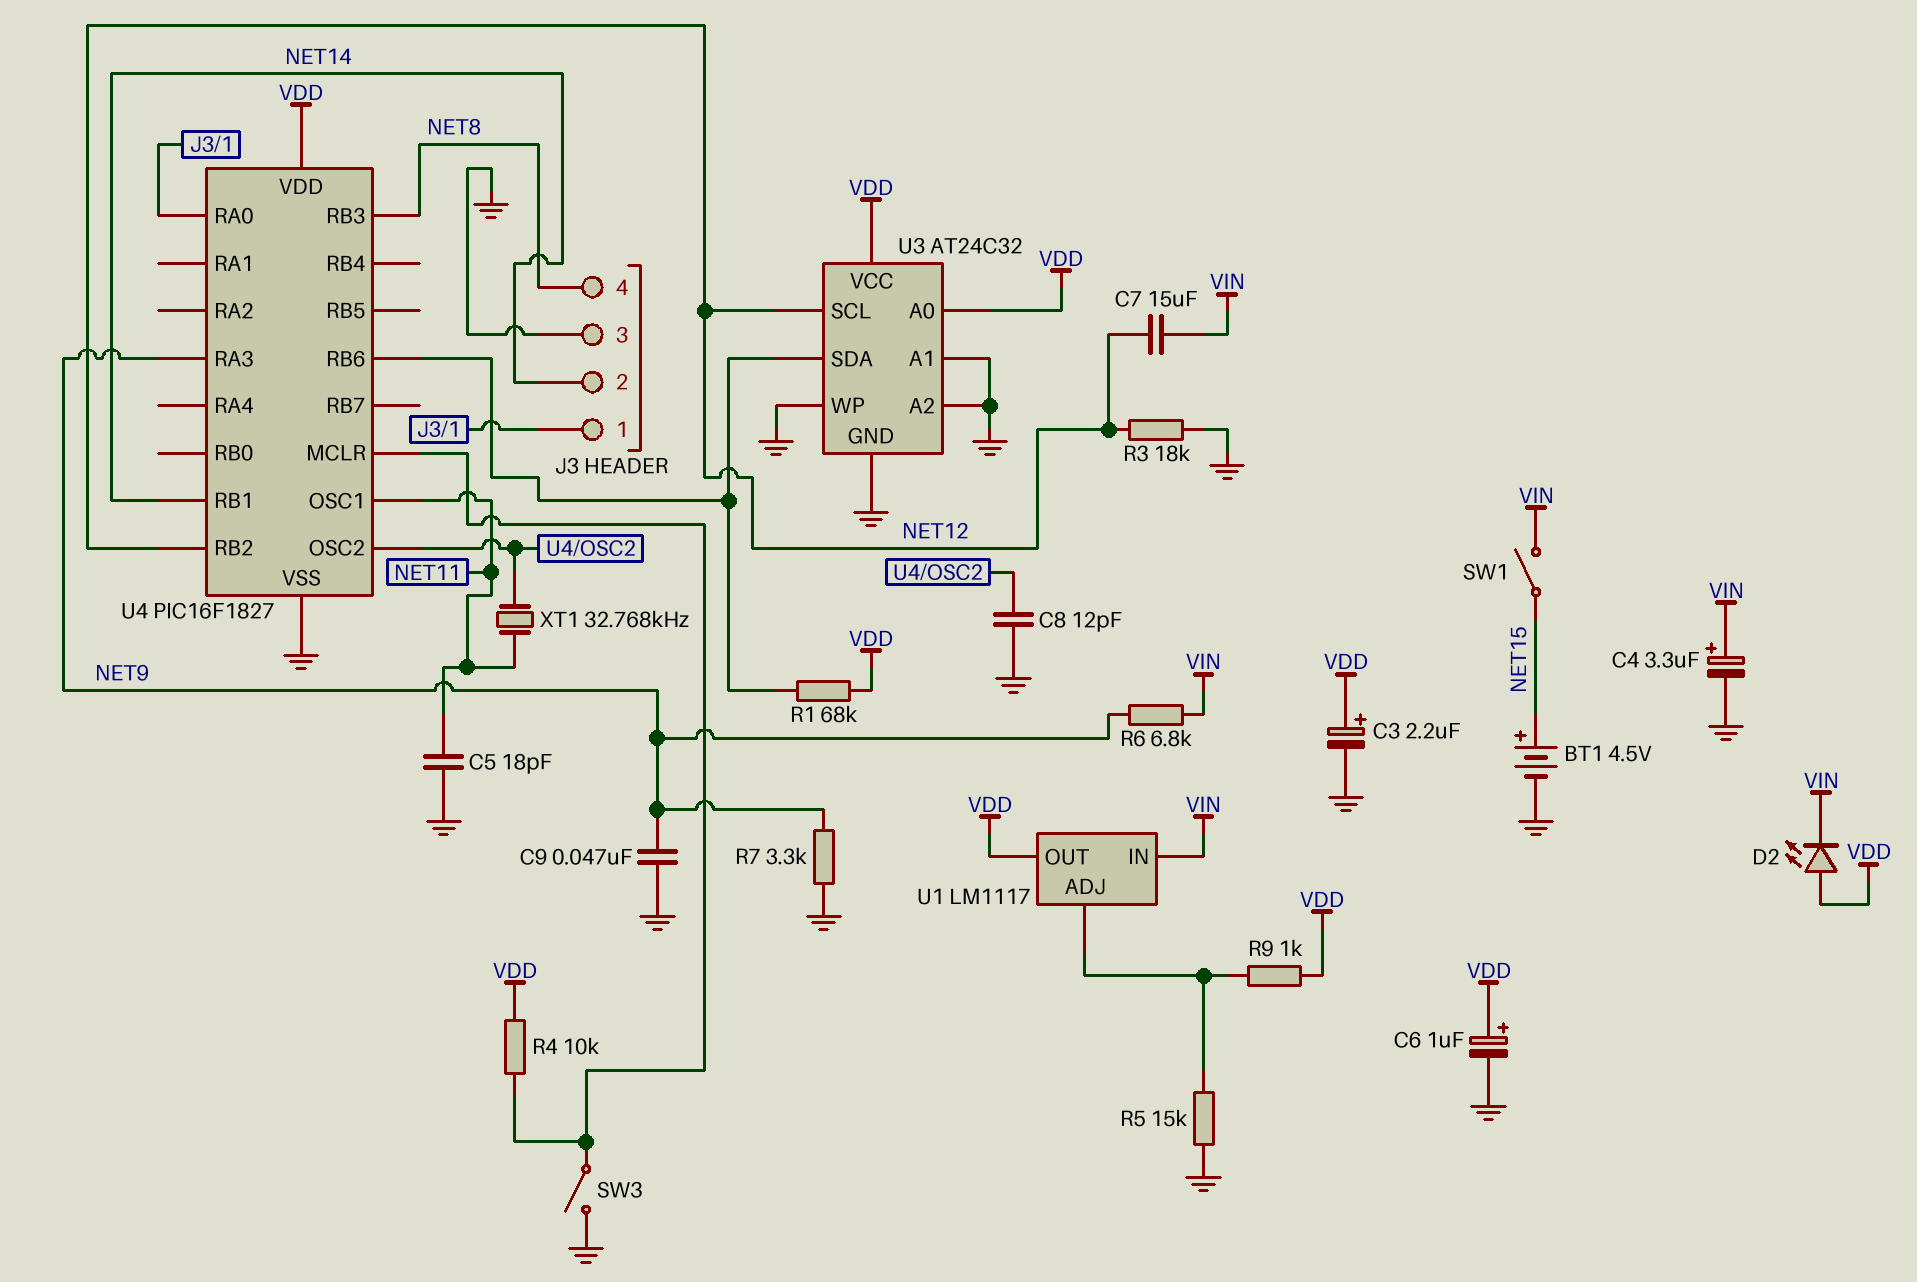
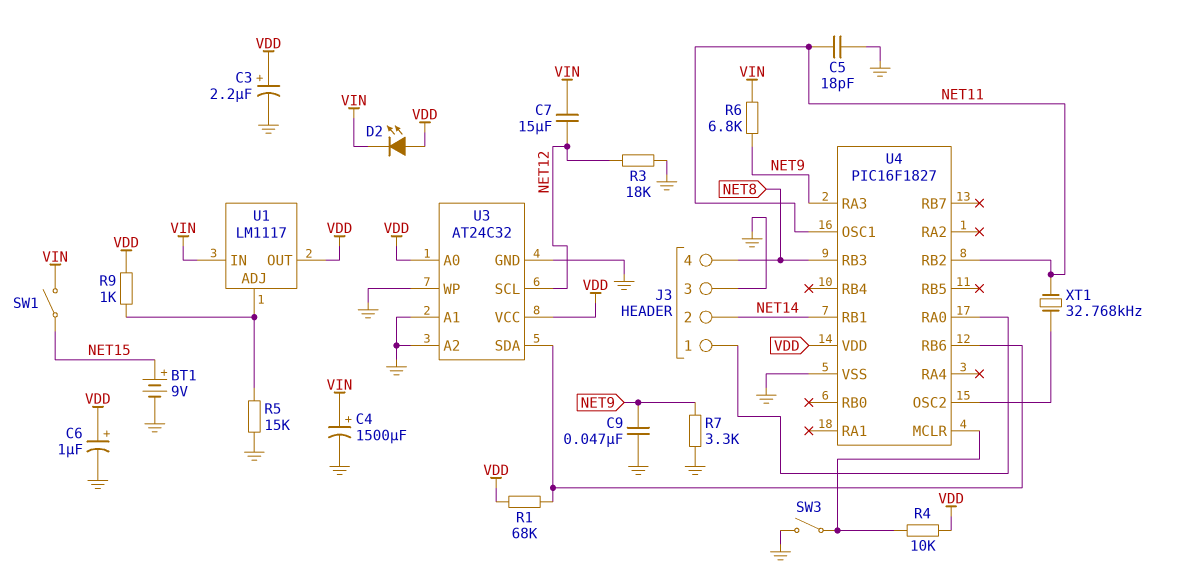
BT1: 4.5V (plus NET15, minus GND) -> 9V (plus NET15, minus GND)
C4: 3.3uF (plus VIN, minus GND) -> 1500uF (plus VIN, minus GND)
C8: 12pF (GND, U4/OSC2) -> none
U4 pin RB2: NET12 -> NET11

